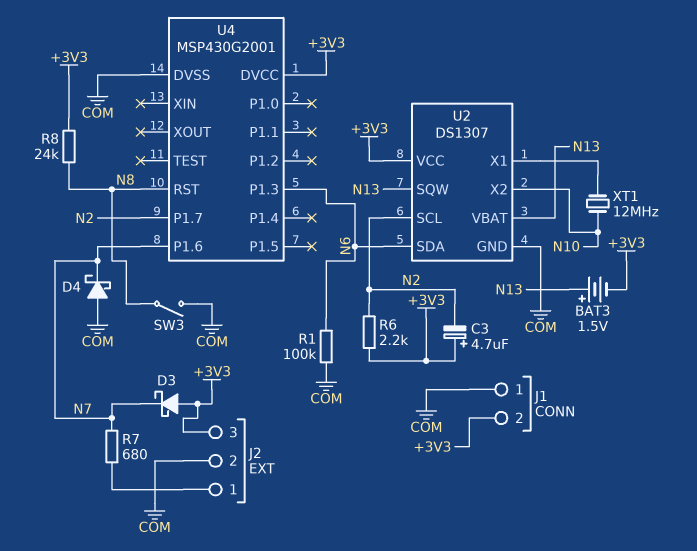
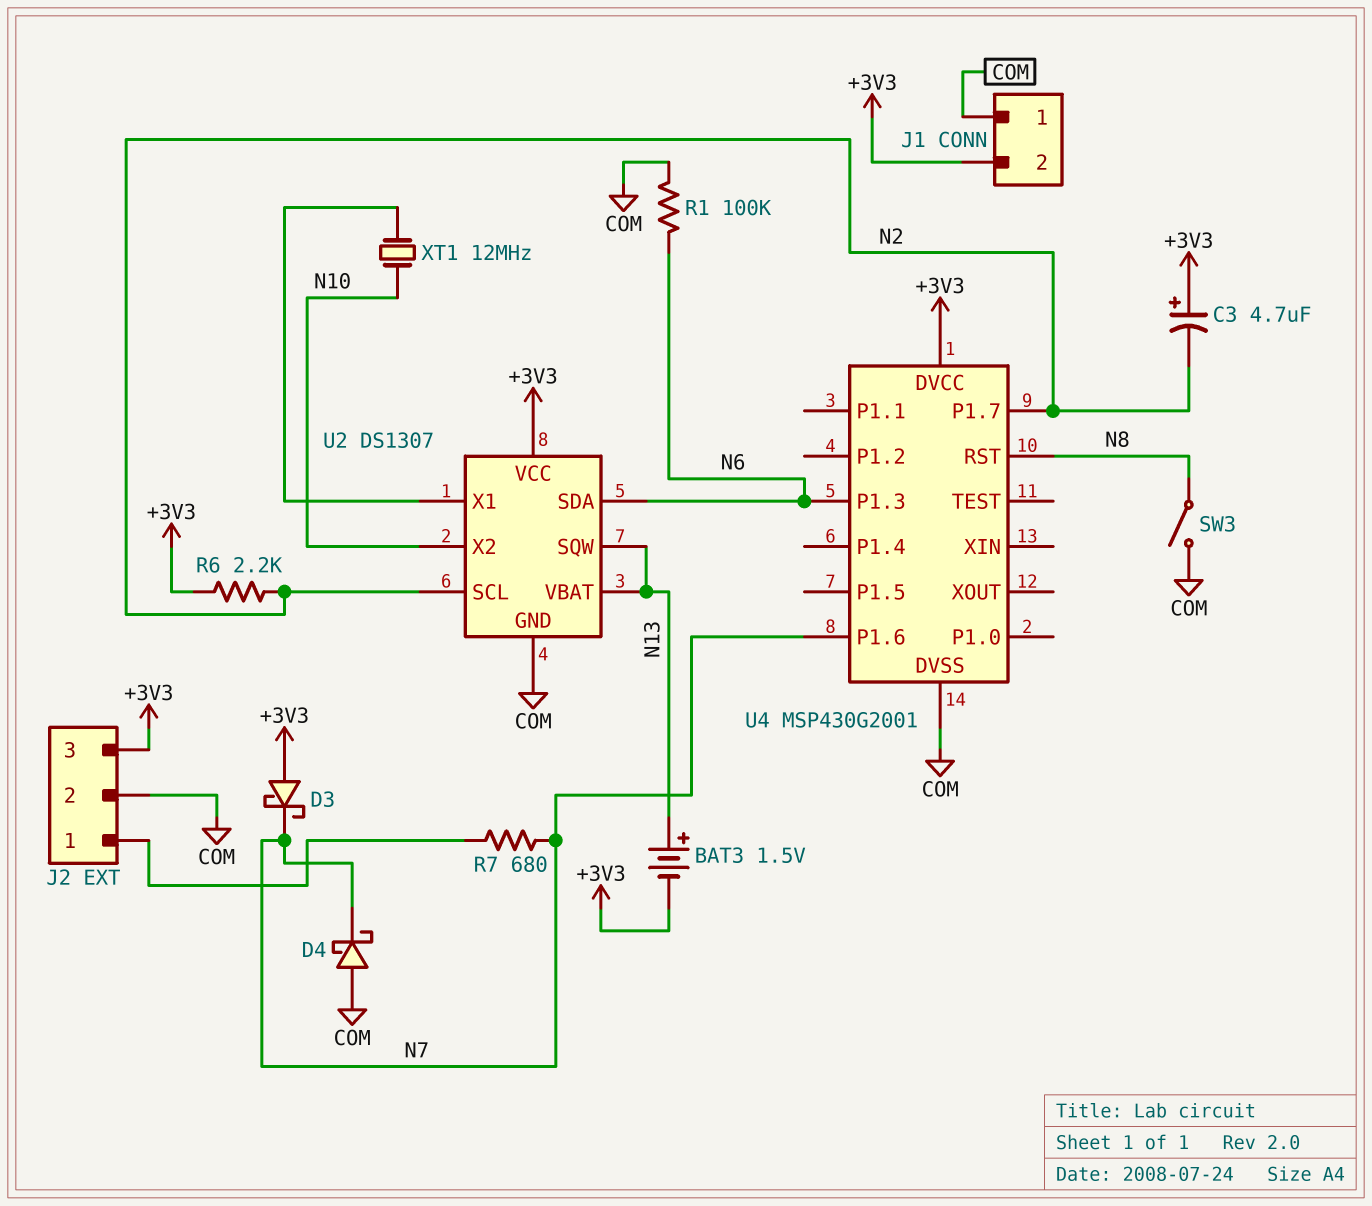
R8: 24k (+3V3, N8) -> none

